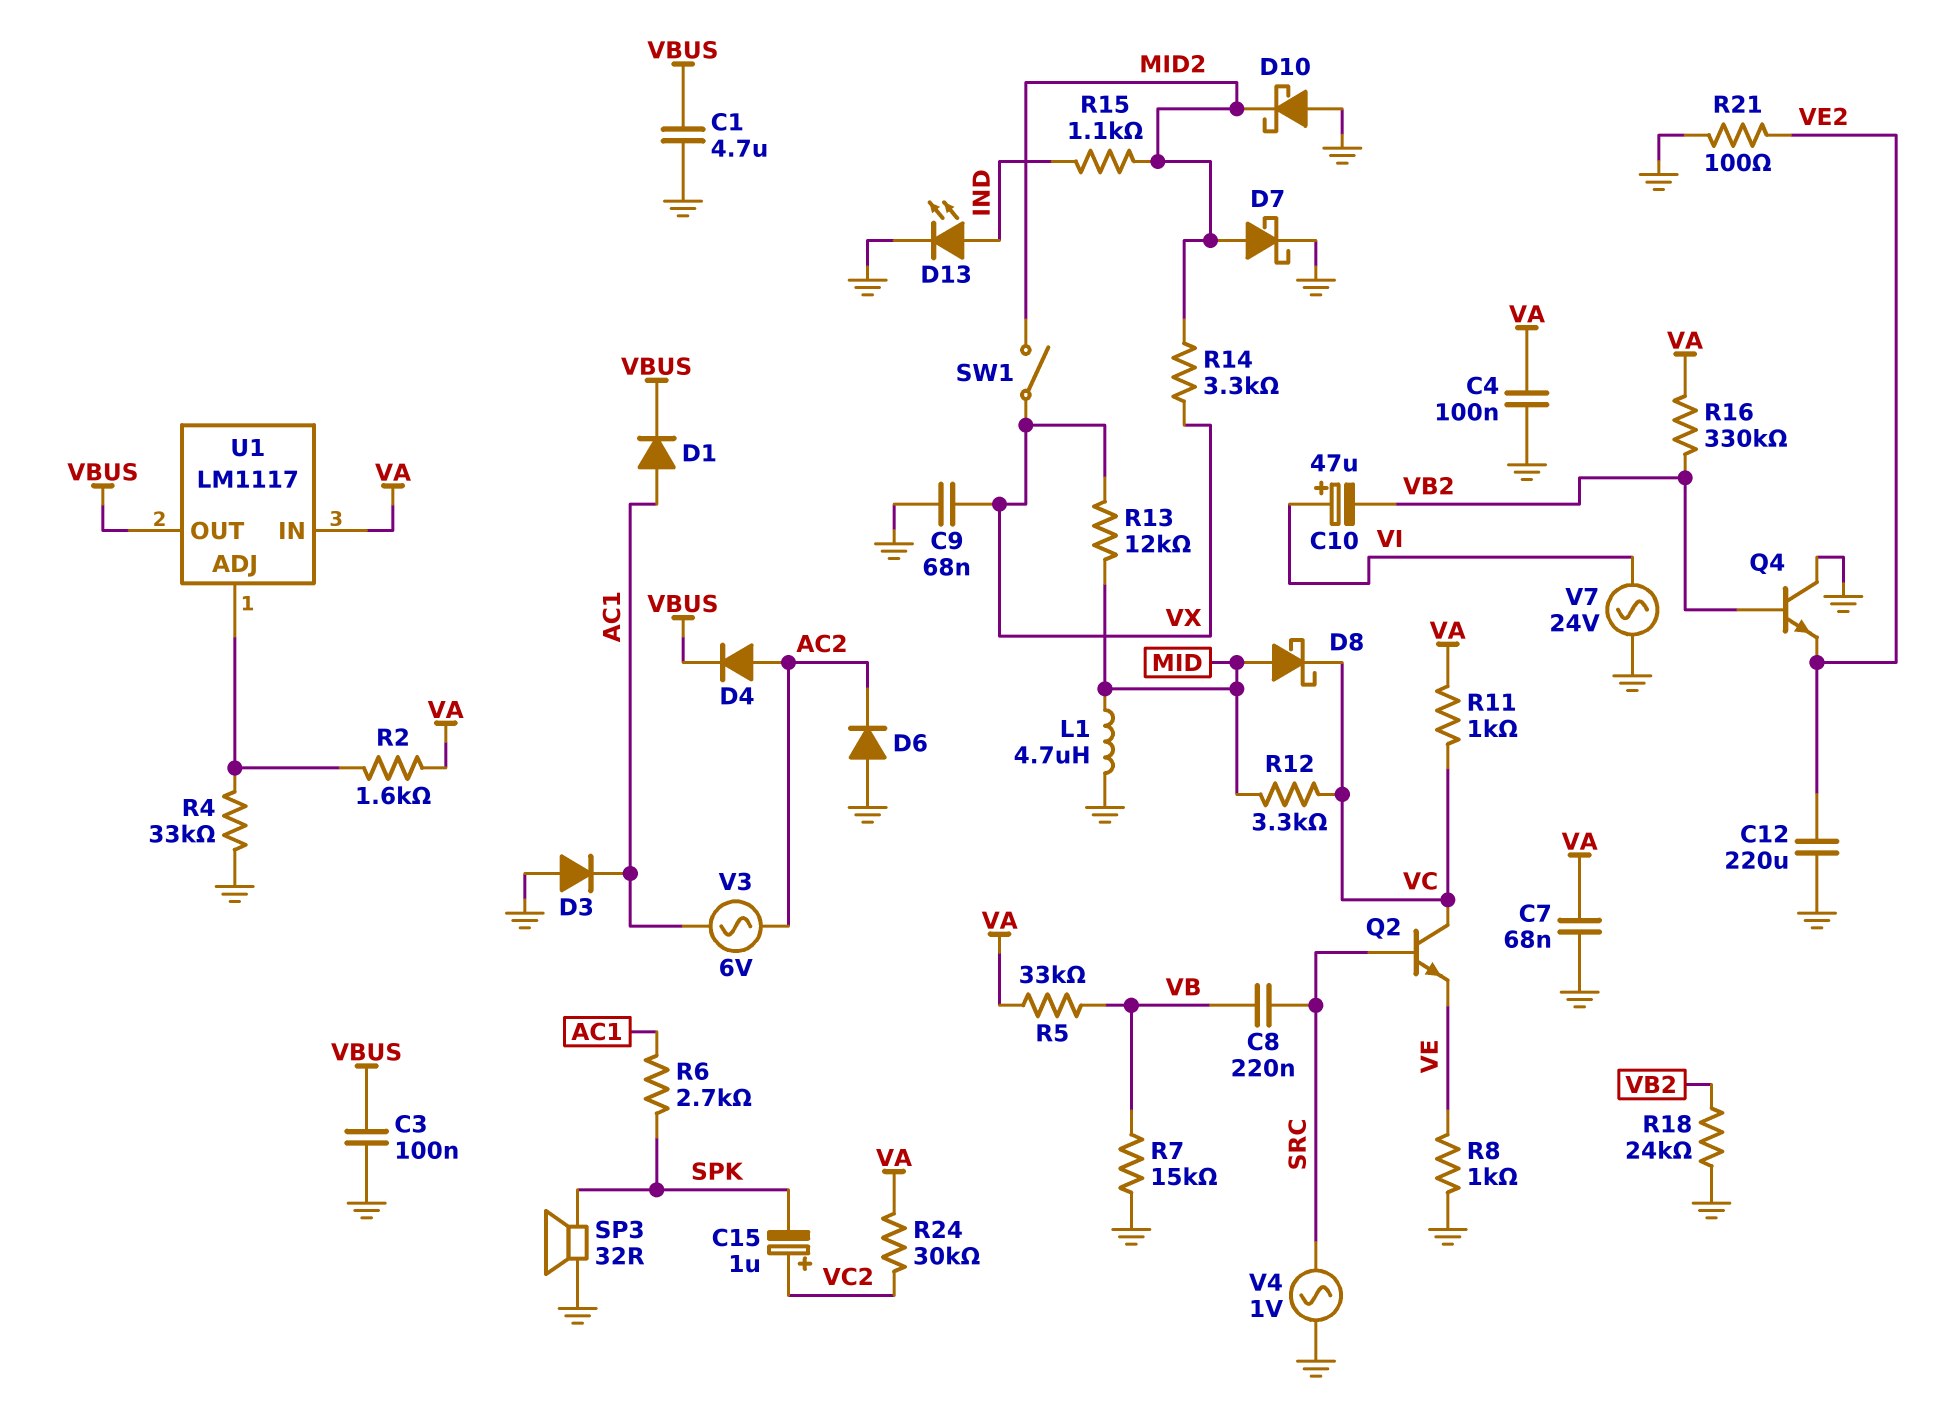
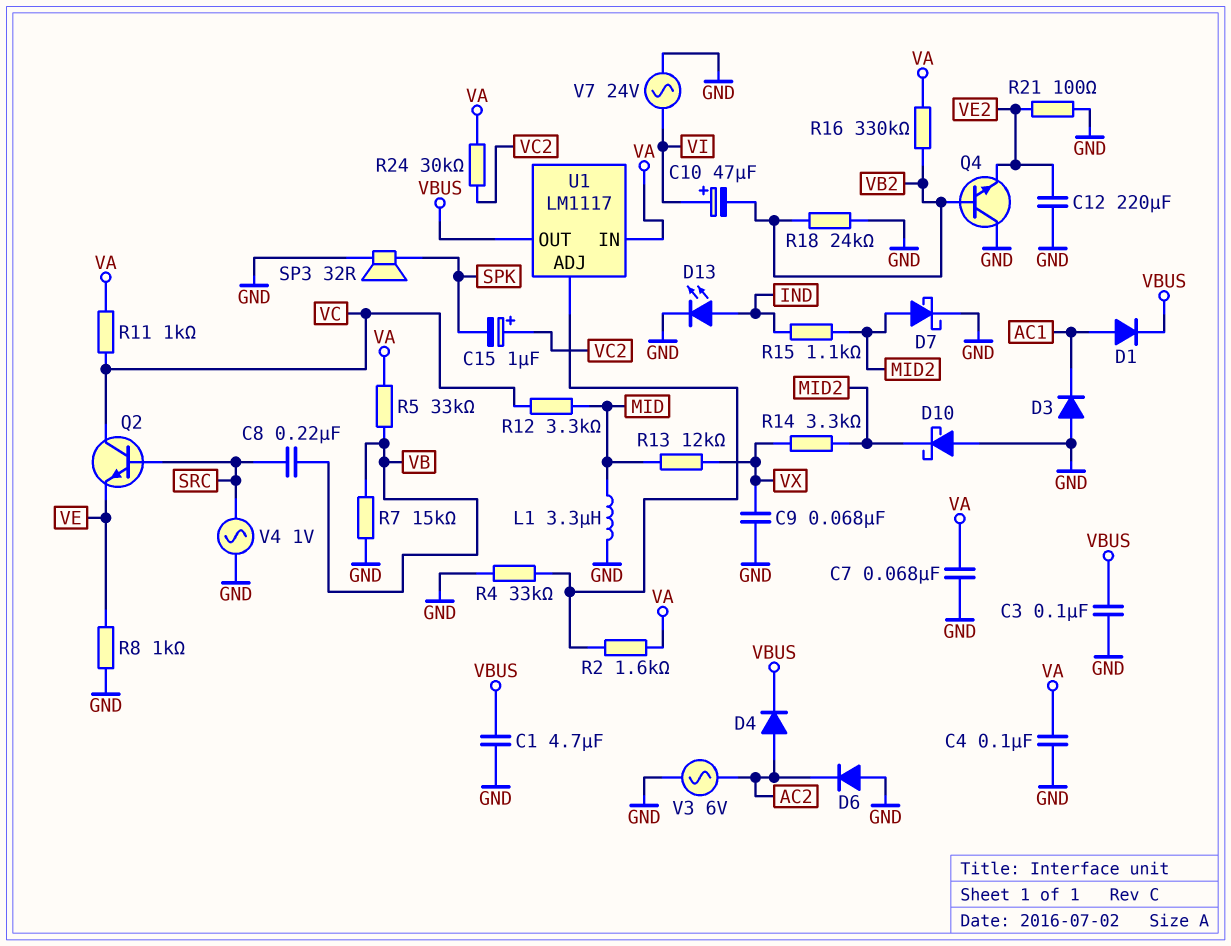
D8: schottky (A MID, K VC) -> none
L1: 4.7uH (GND, MID) -> 3.3uH (GND, MID)
R6: 2.7k (AC1, SPK) -> none
SW1: switch (MID2, VX) -> none
V3: AC 6V (AC1, AC2) -> AC 6V (AC2, GND)

